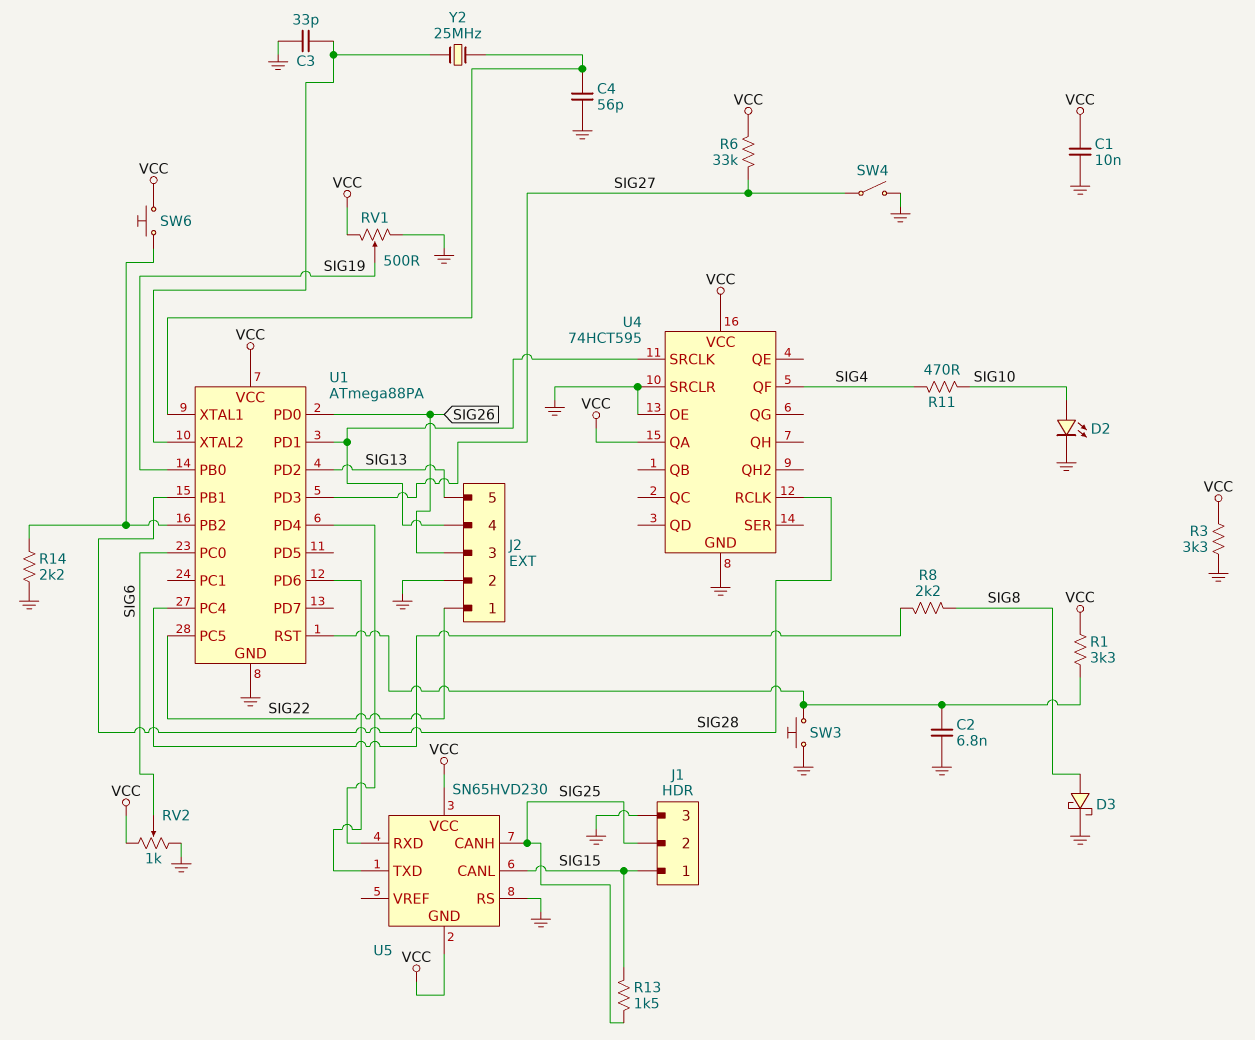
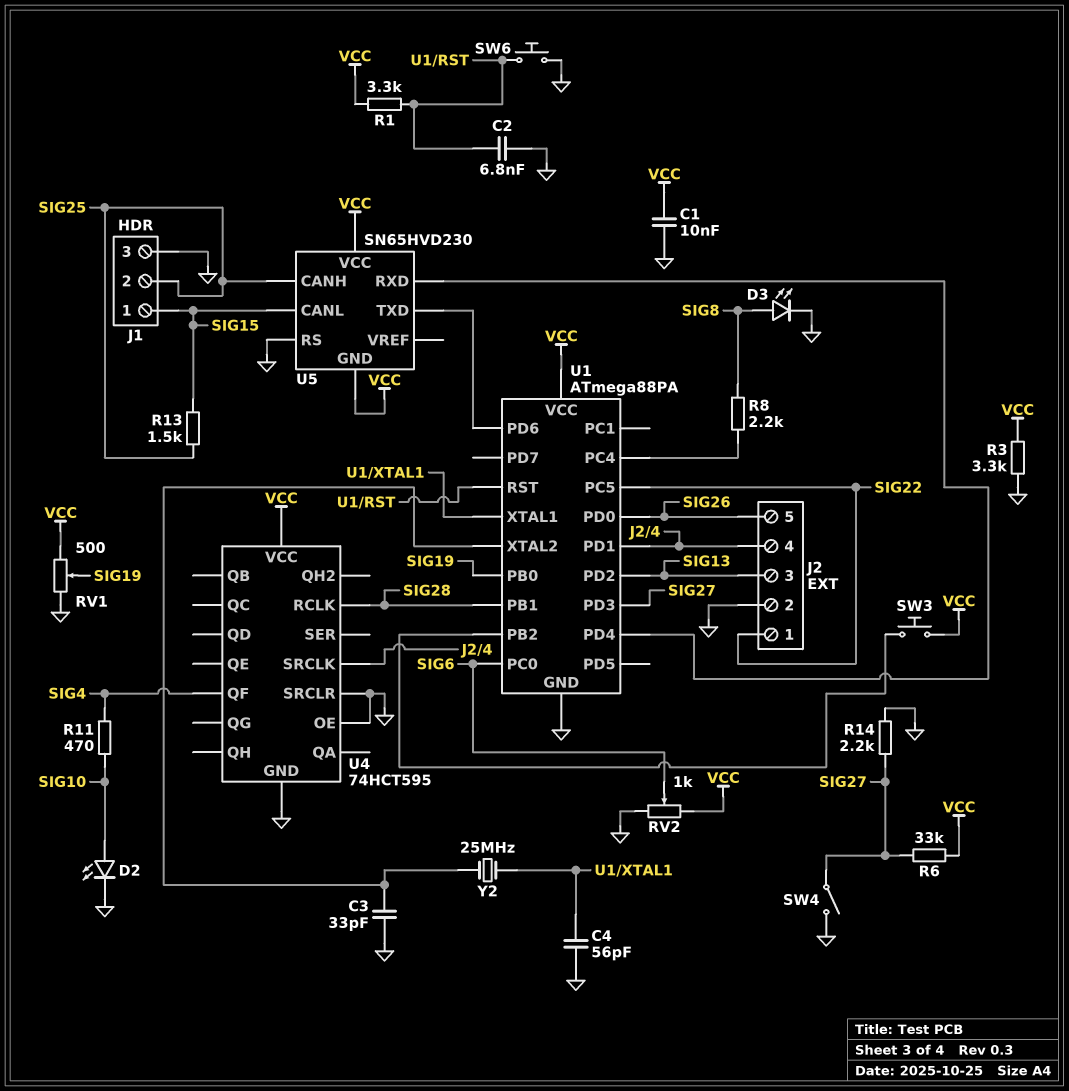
D3: schottky (A SIG8, K GND) -> LED (A SIG8, K GND)
J2 pin 3: SIG26 -> SIG13
J2 pin 5: SIG13 -> SIG26
R14: 2.2k (GND, U1/PB2) -> 2.2k (GND, SIG27)
SW3: button (GND, U1/RST) -> button (U1/PB2, VCC)
SW6: button (U1/PB2, VCC) -> button (GND, U1/RST)
U4 pin QA: VCC -> none

